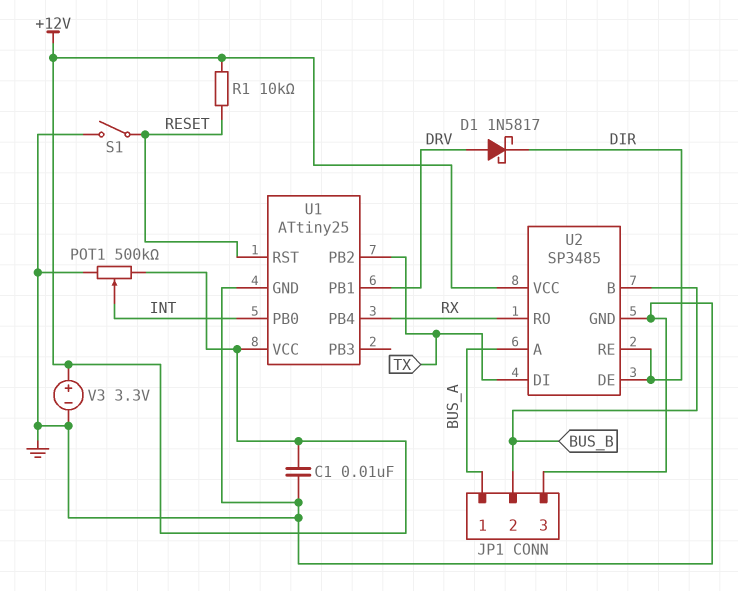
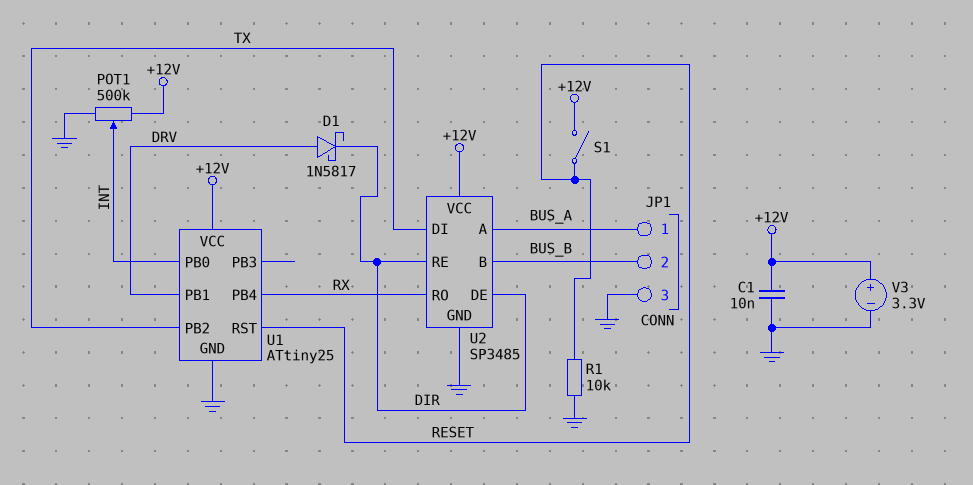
R1: 10k (+12V, RESET) -> 10k (GND, RESET)
S1: switch (GND, RESET) -> switch (+12V, RESET)

